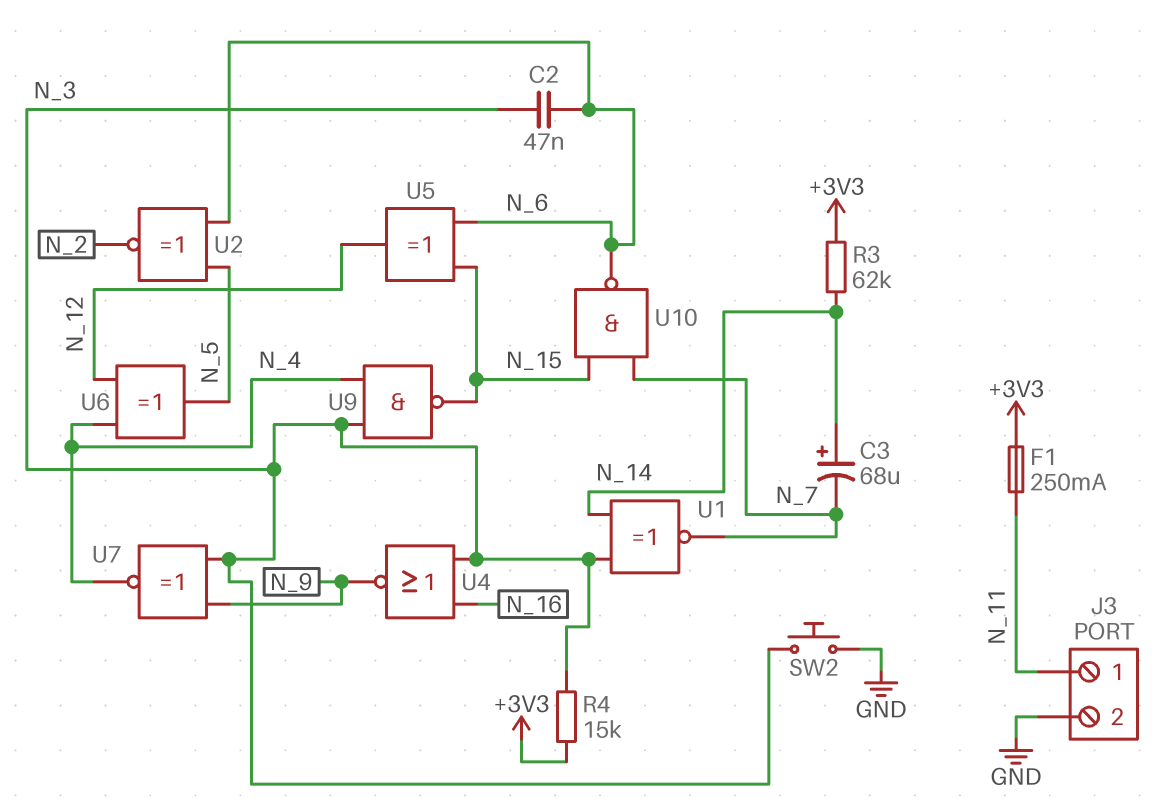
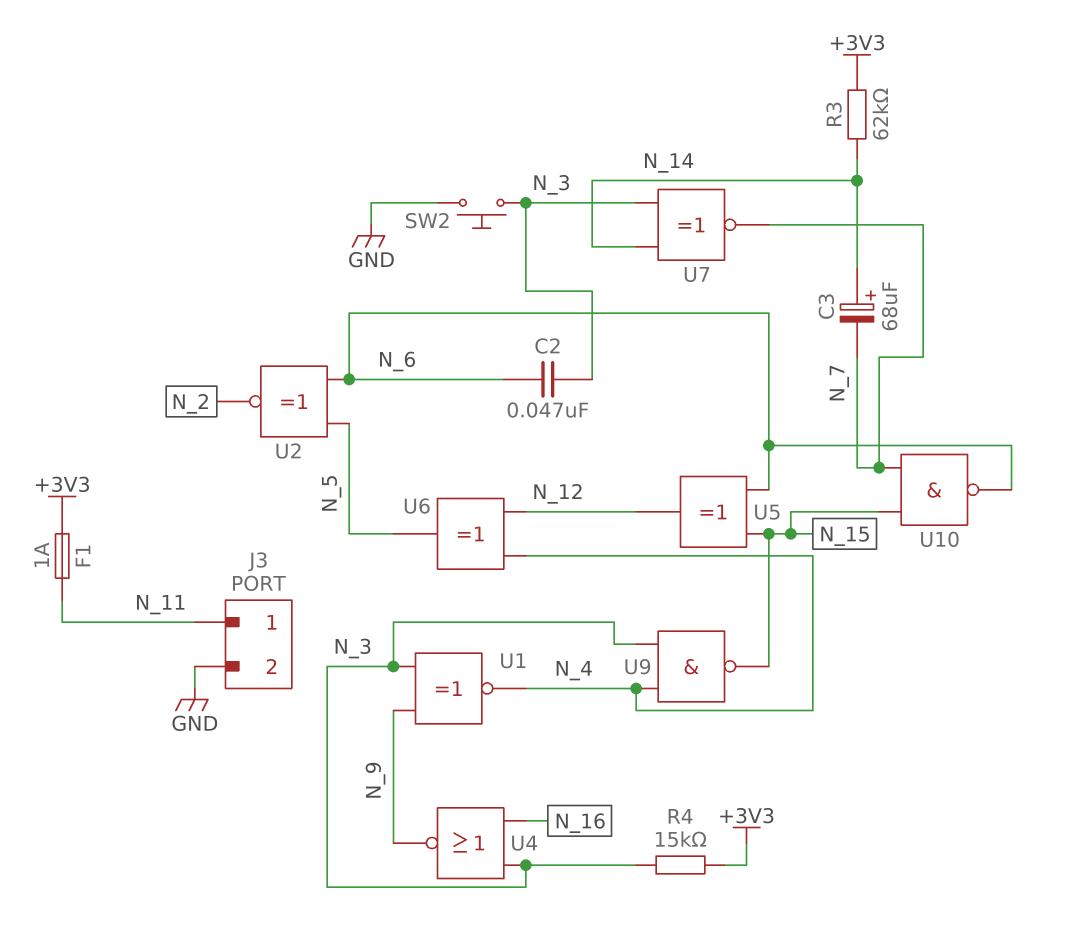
F1: 250mA (+3V3, N_11) -> 1A (+3V3, N_11)
U1: XNOR (in N_3, in N_14, out N_7) -> XNOR (in N_3, in N_9, out N_4)
U7: XNOR (in N_3, in N_9, out N_4) -> XNOR (in N_3, in N_14, out N_7)

